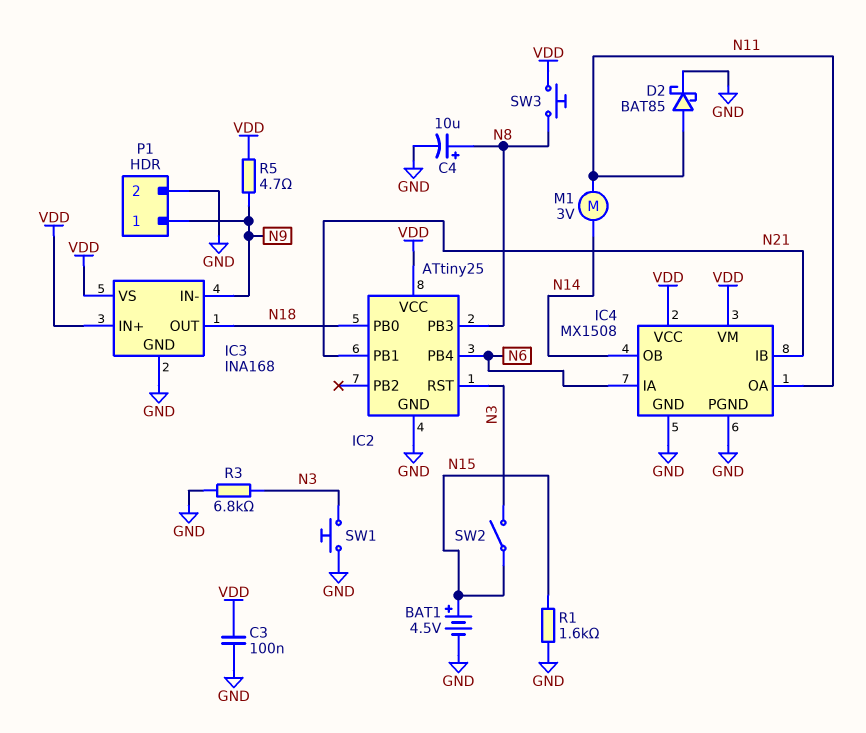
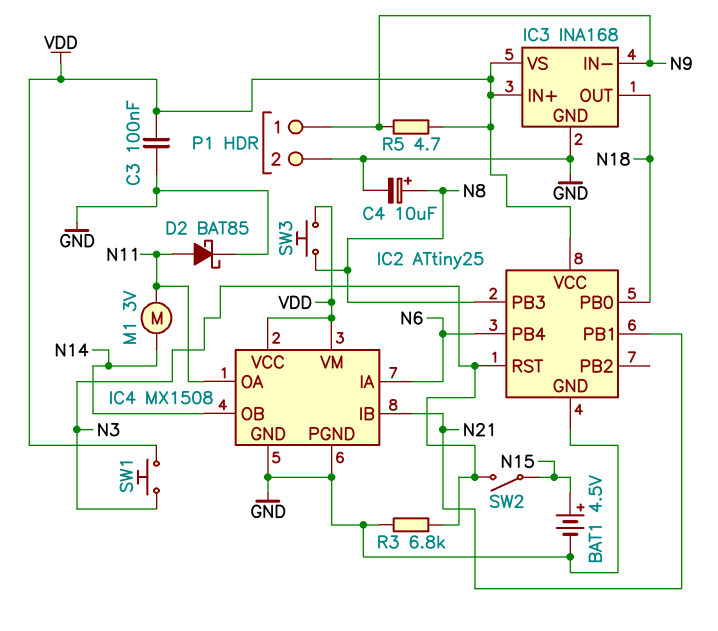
R1: 1.6k (GND, N15) -> none
SW1: button (GND, N3) -> button (N3, VDD)

